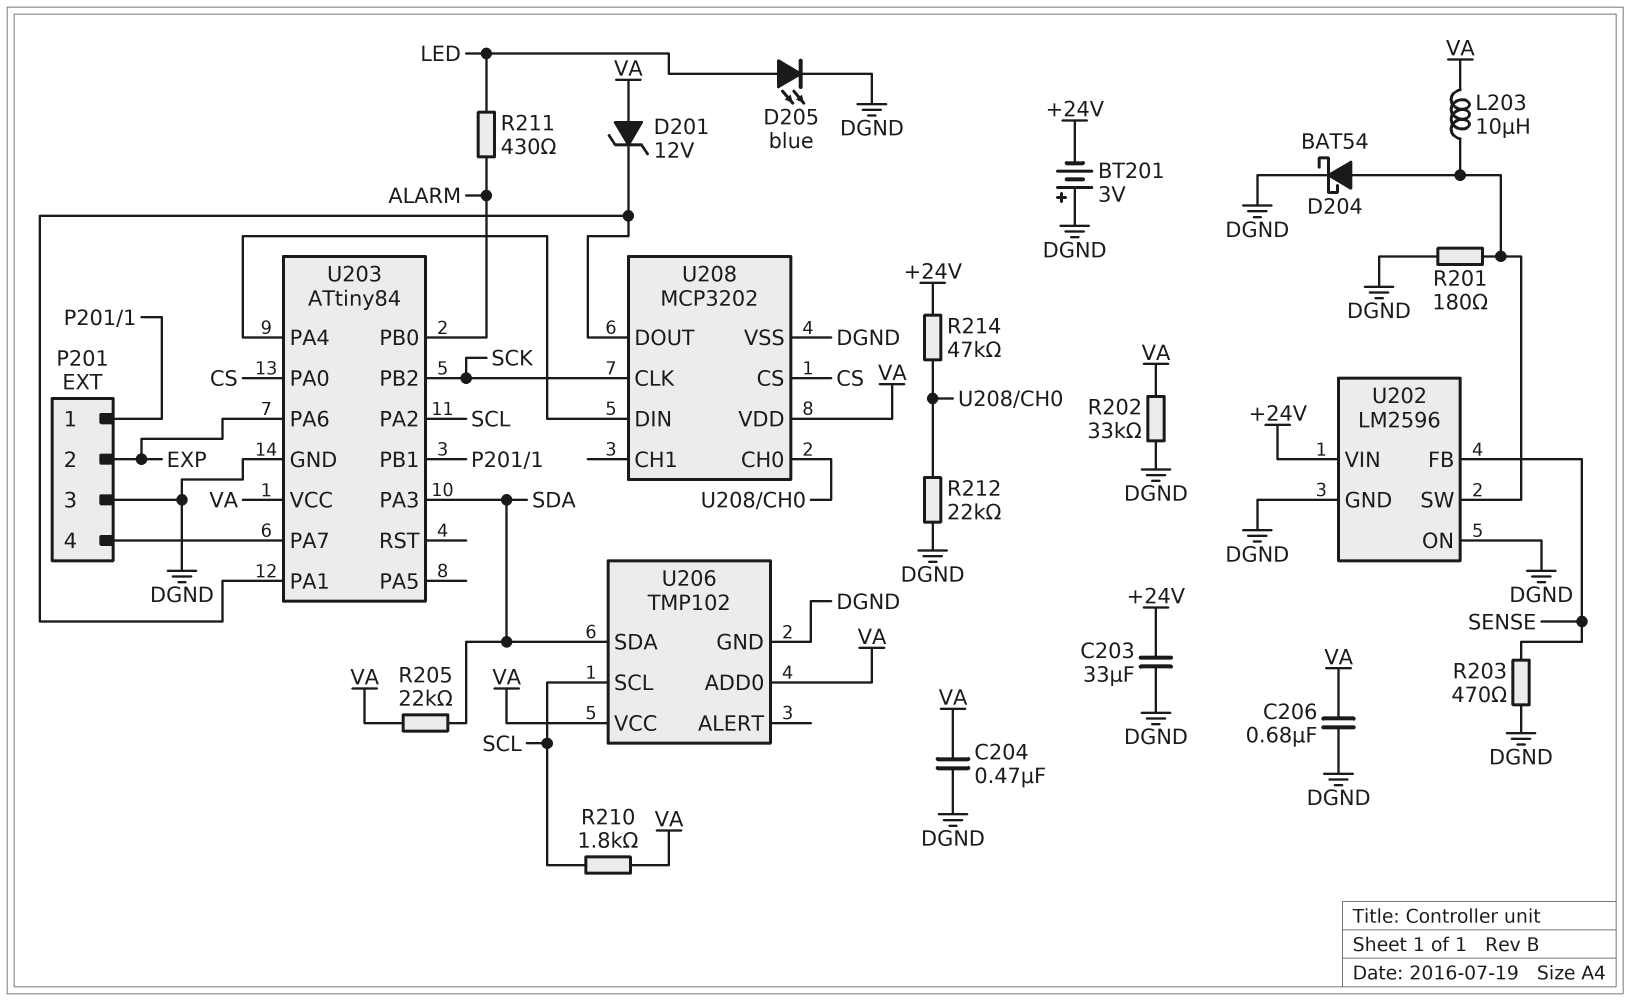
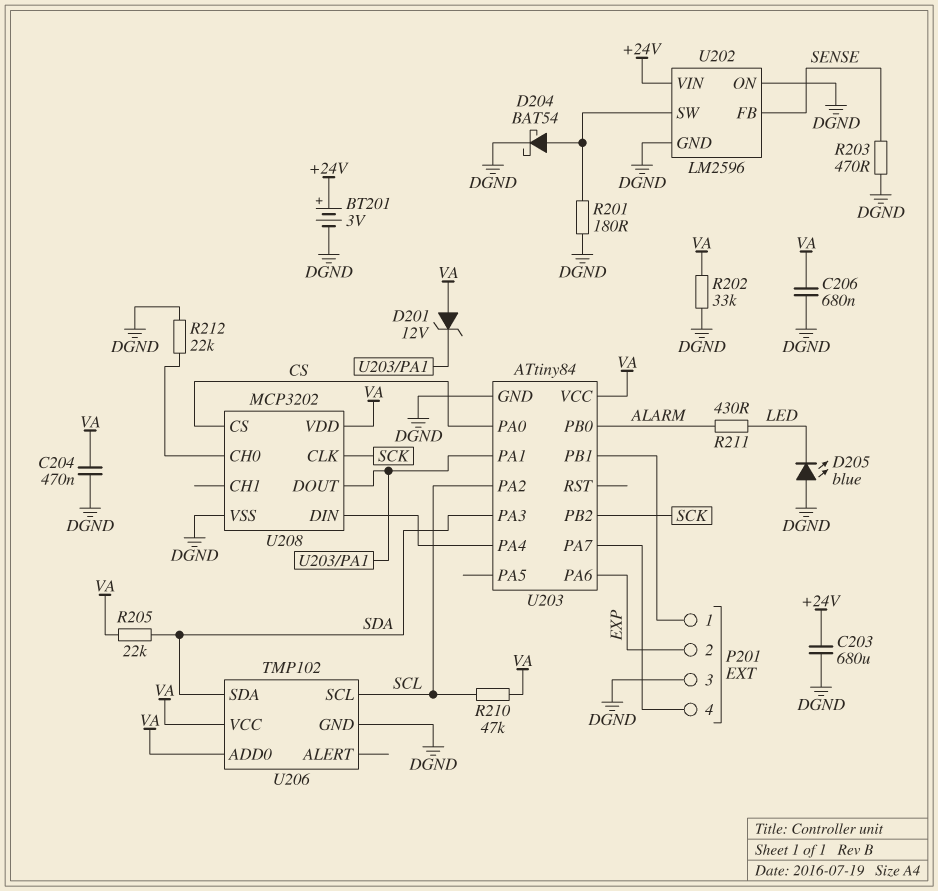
BT201: 3V (plus DGND, minus +24V) -> 3V (plus +24V, minus DGND)
C203: 33uF (+24V, DGND) -> 680uF (+24V, DGND)
D205: LED blue (A LED, K DGND) -> LED blue (A DGND, K LED)
L203: 10uH (U202/SW, VA) -> none
R210: 1.8k (SCL, VA) -> 47k (SCL, VA)
R214: 47k (+24V, U208/CH0) -> none

